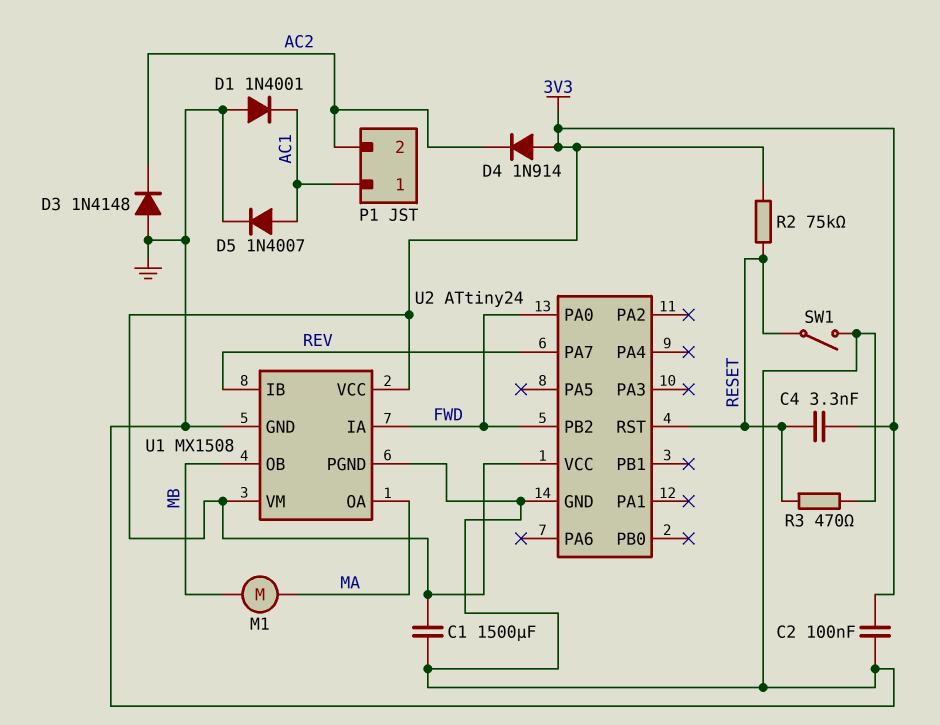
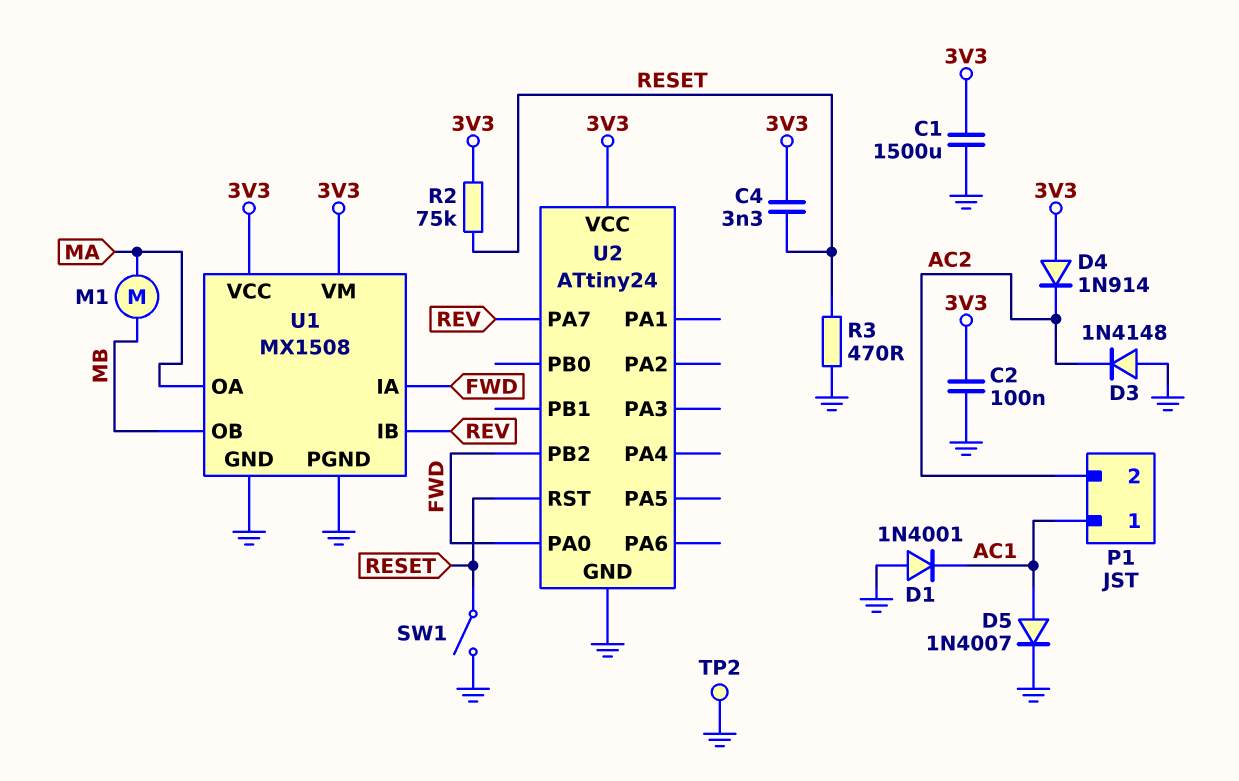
TP2: none -> test point (GND)

